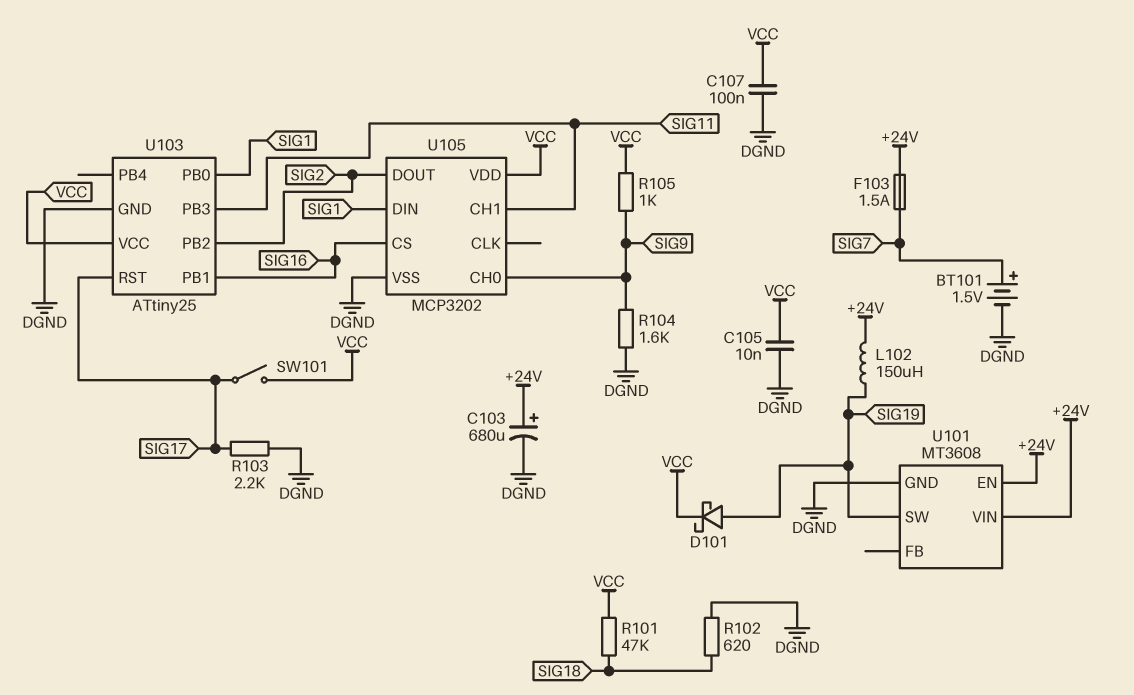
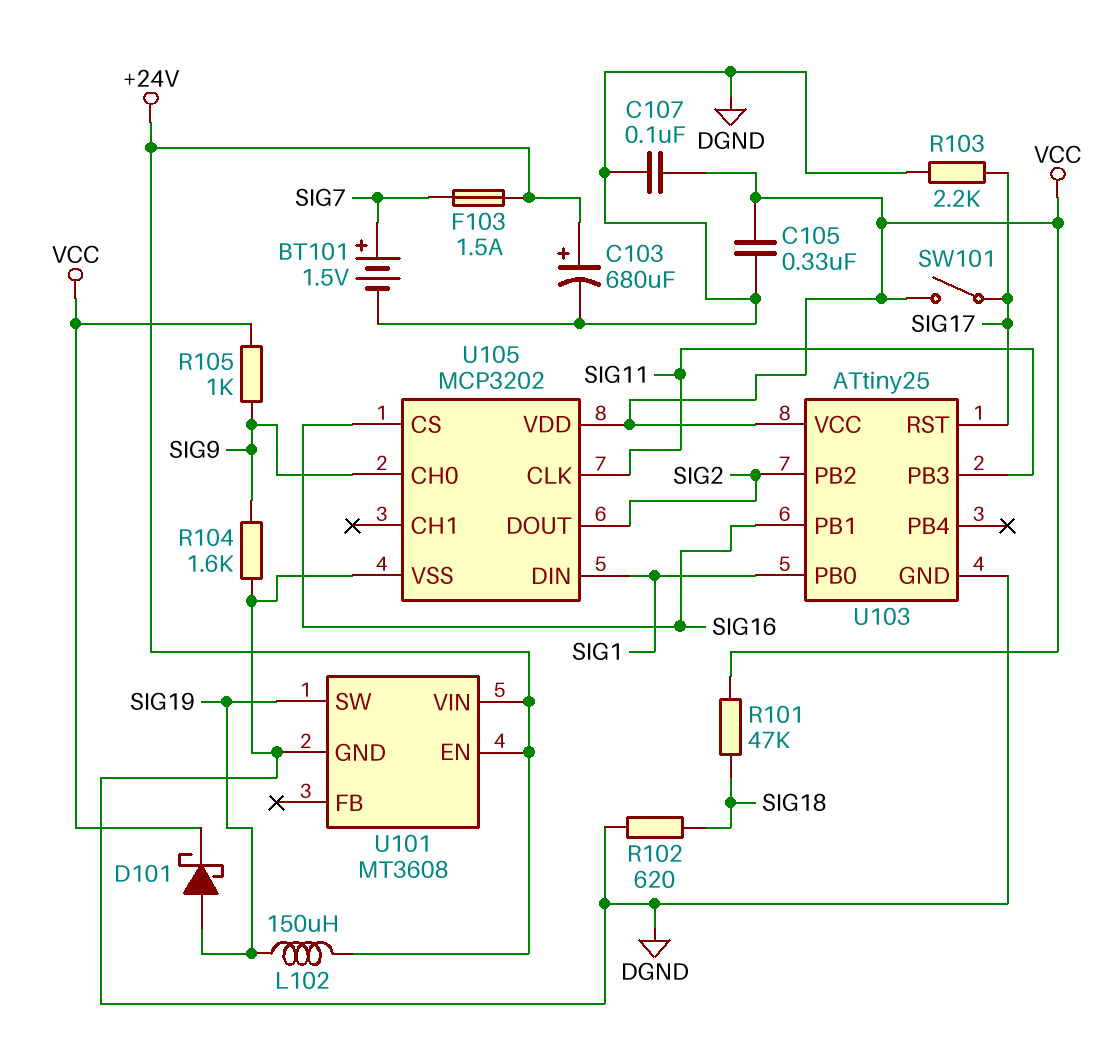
C105: 10nF (DGND, VCC) -> 330nF (DGND, VCC)
U105 pin CH1: SIG11 -> none
U105 pin CLK: none -> SIG11

